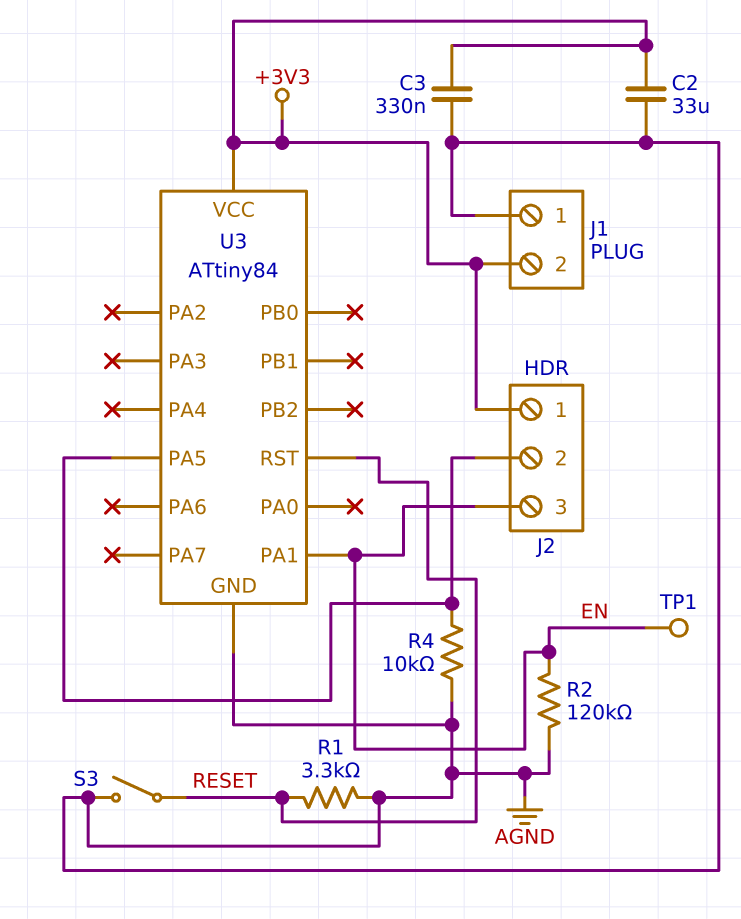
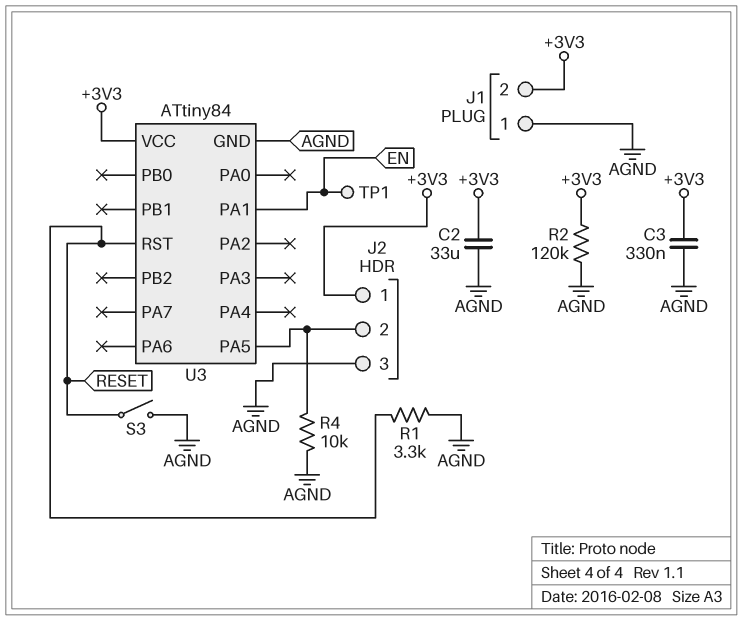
J2 pin 3: EN -> AGND
R2: 120k (AGND, EN) -> 120k (+3V3, AGND)

